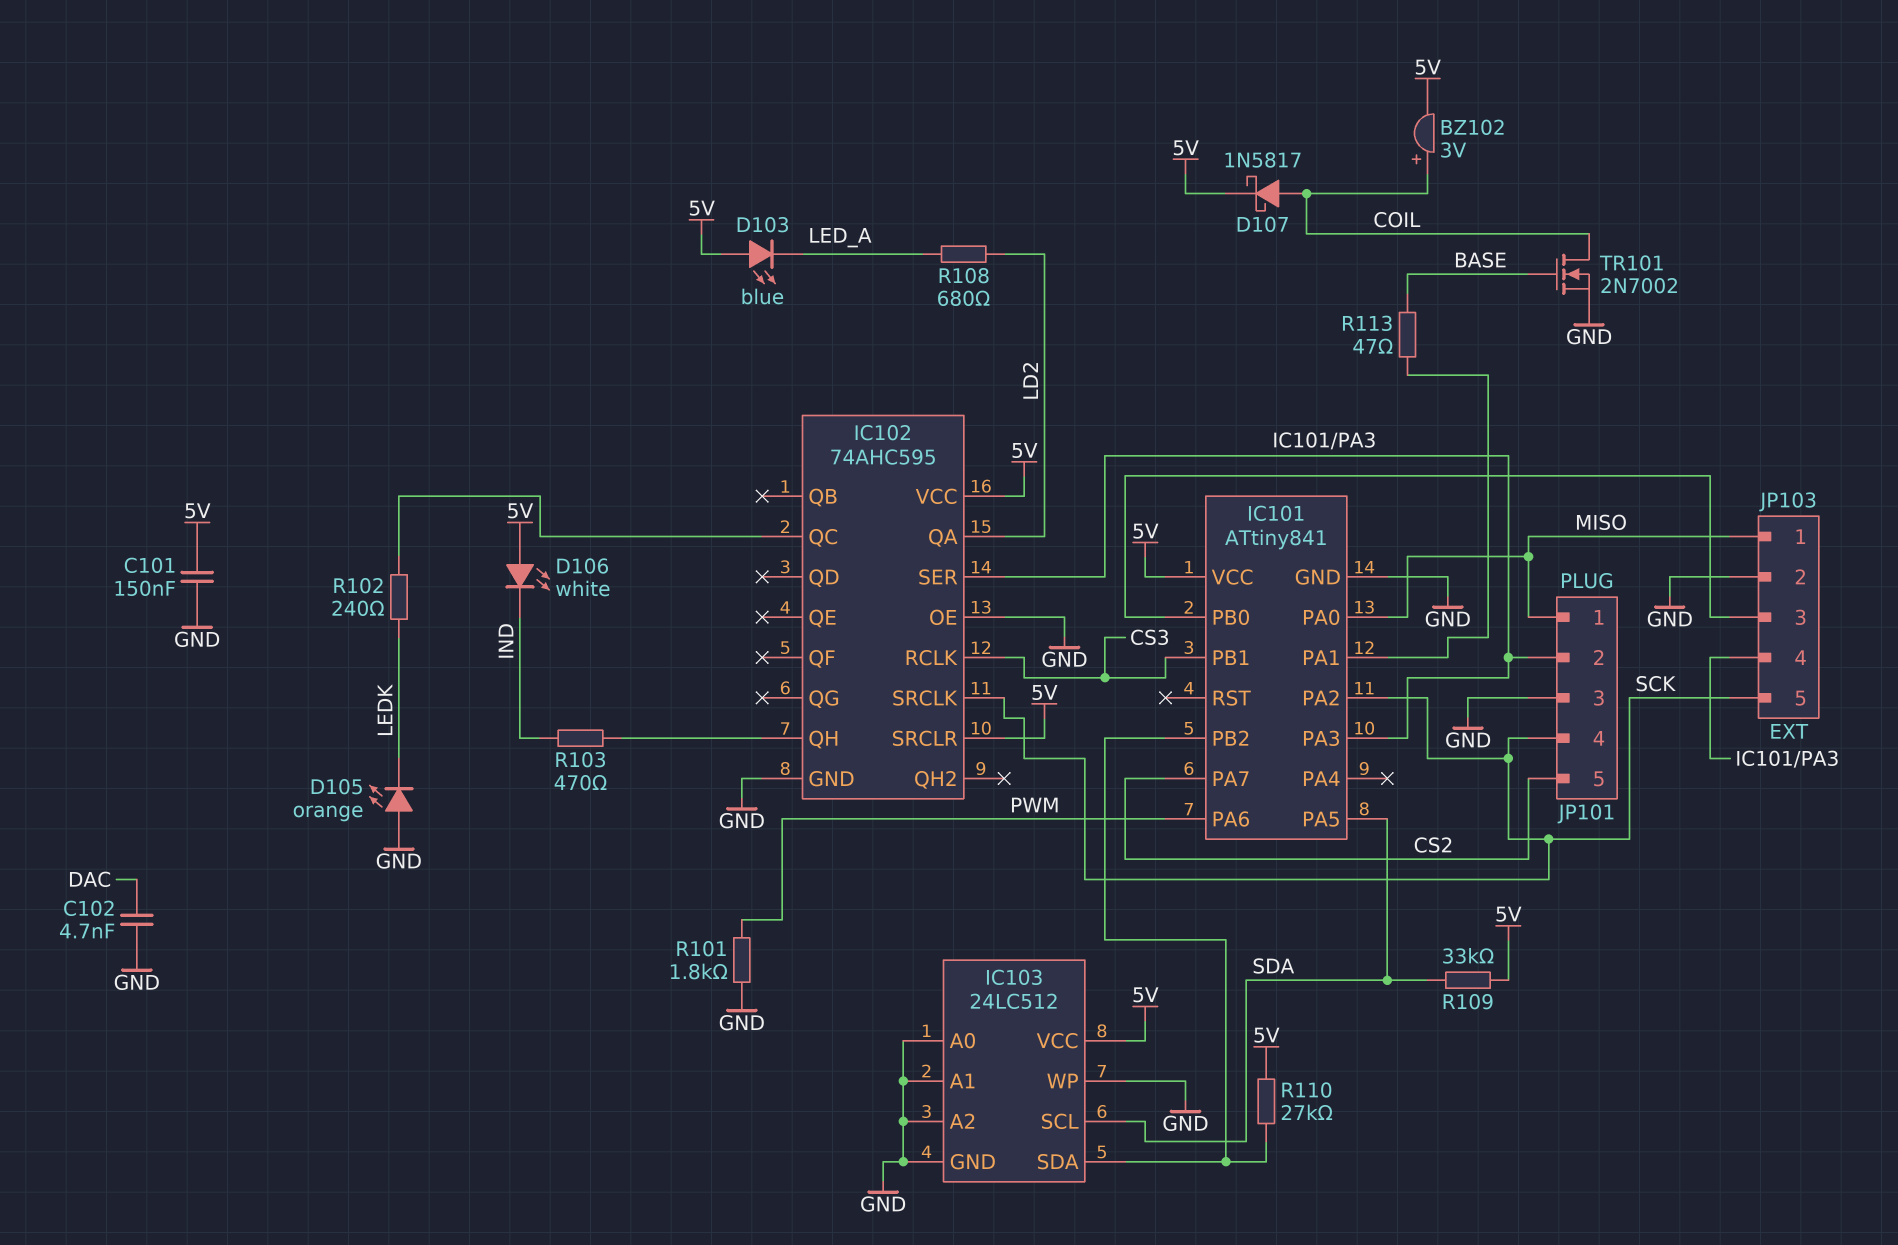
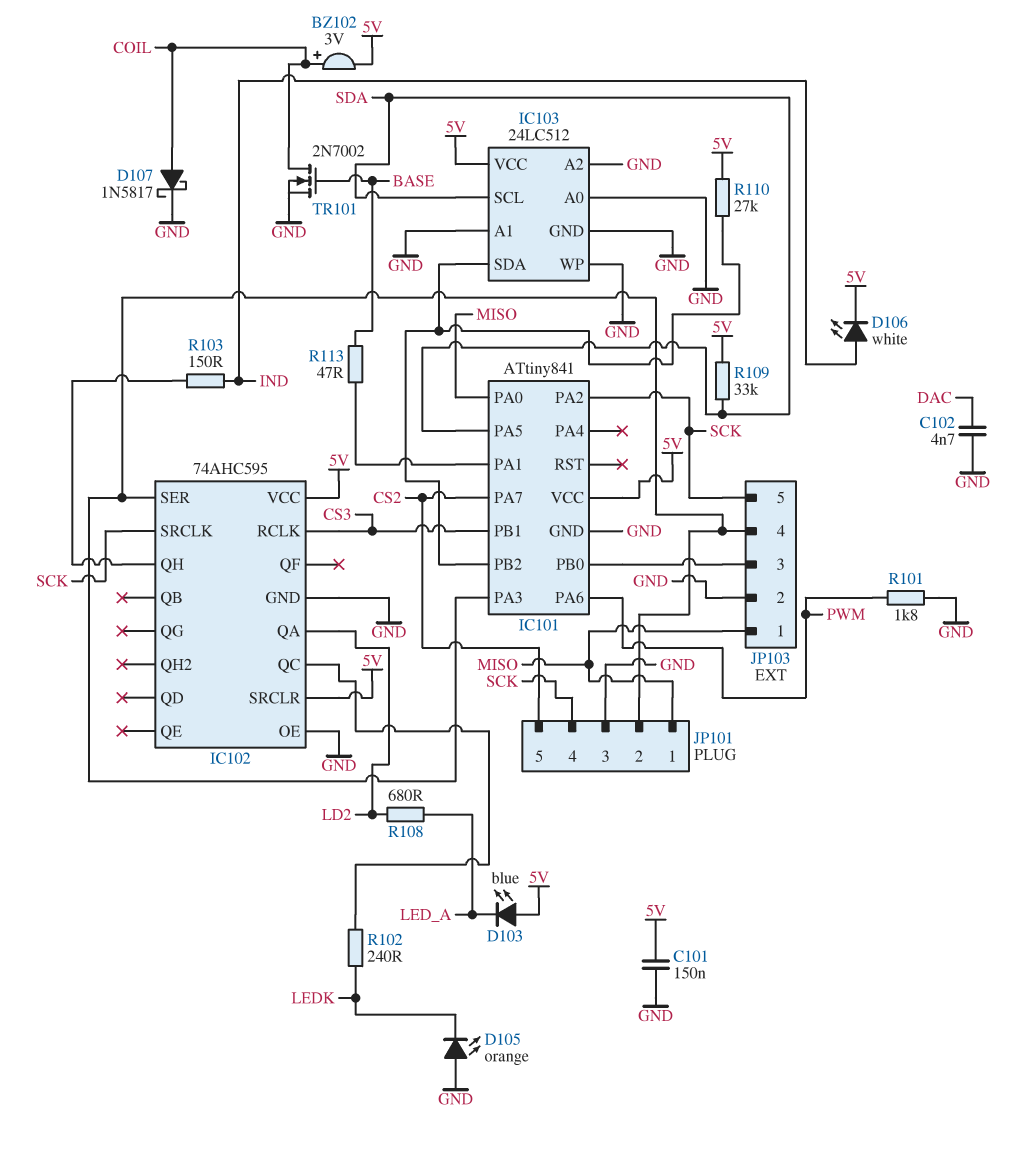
D106: LED white (A 5V, K IND) -> LED white (A IND, K 5V)
D107: schottky 1N5817 (A COIL, K 5V) -> schottky 1N5817 (A COIL, K GND)
R103: 470 (IC102/QH, IND) -> 150 (IC102/QH, IND)

